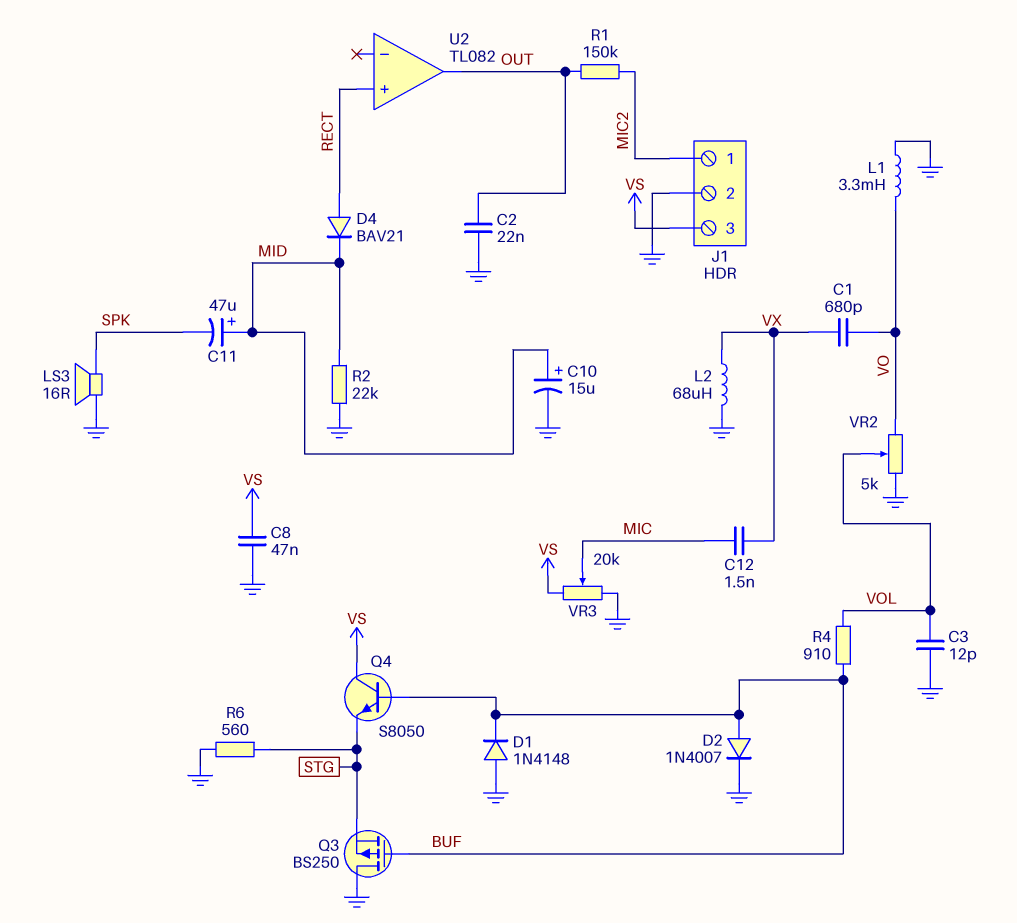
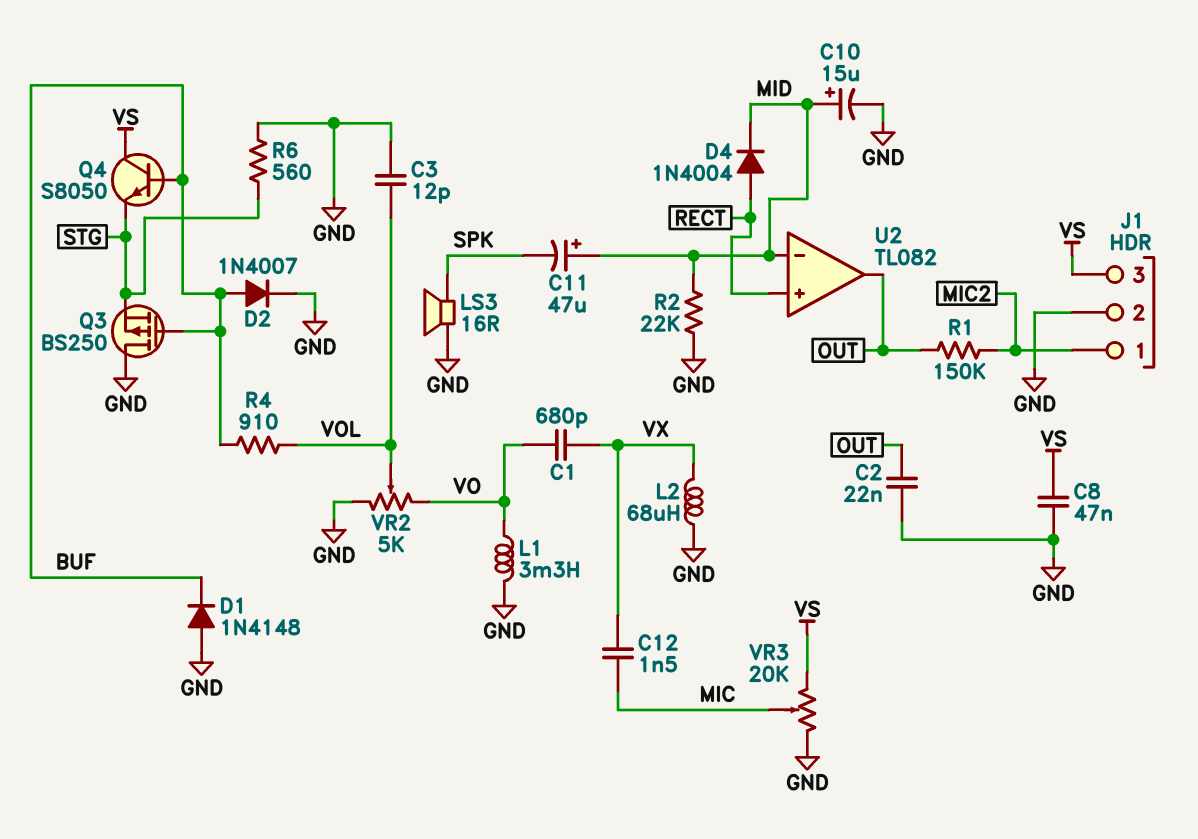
D4: diode BAV21 (A RECT, K MID) -> diode 1N4004 (A RECT, K MID)
U2 pin in-: none -> MID

